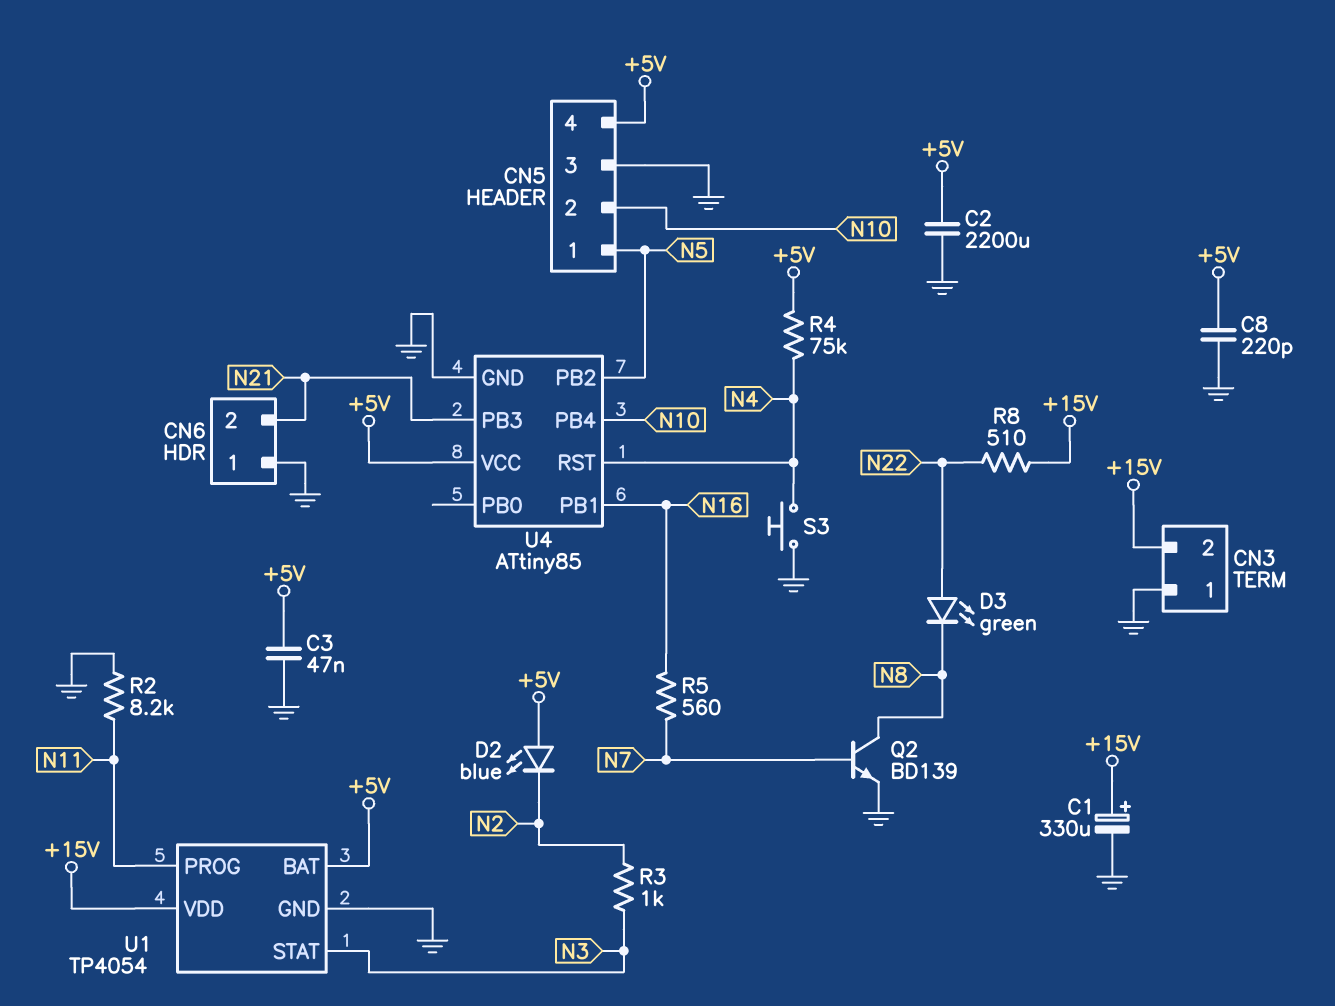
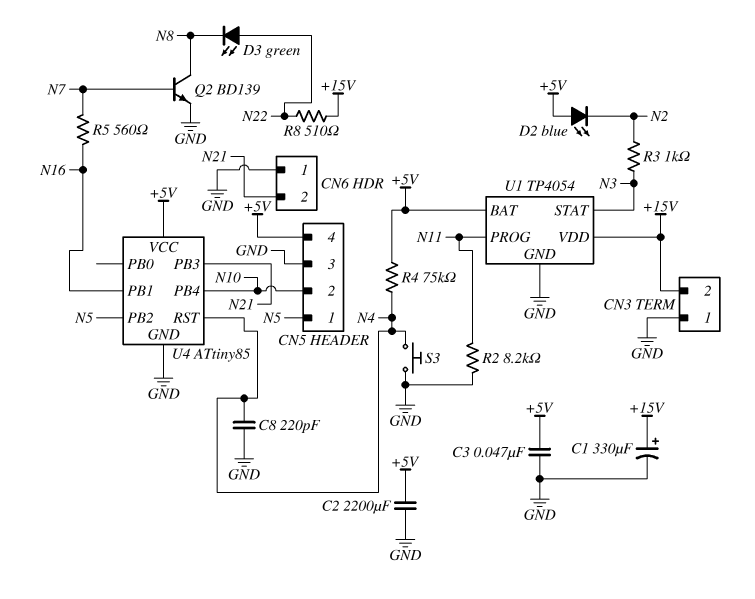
C8: 220pF (+5V, GND) -> 220pF (GND, N4)

